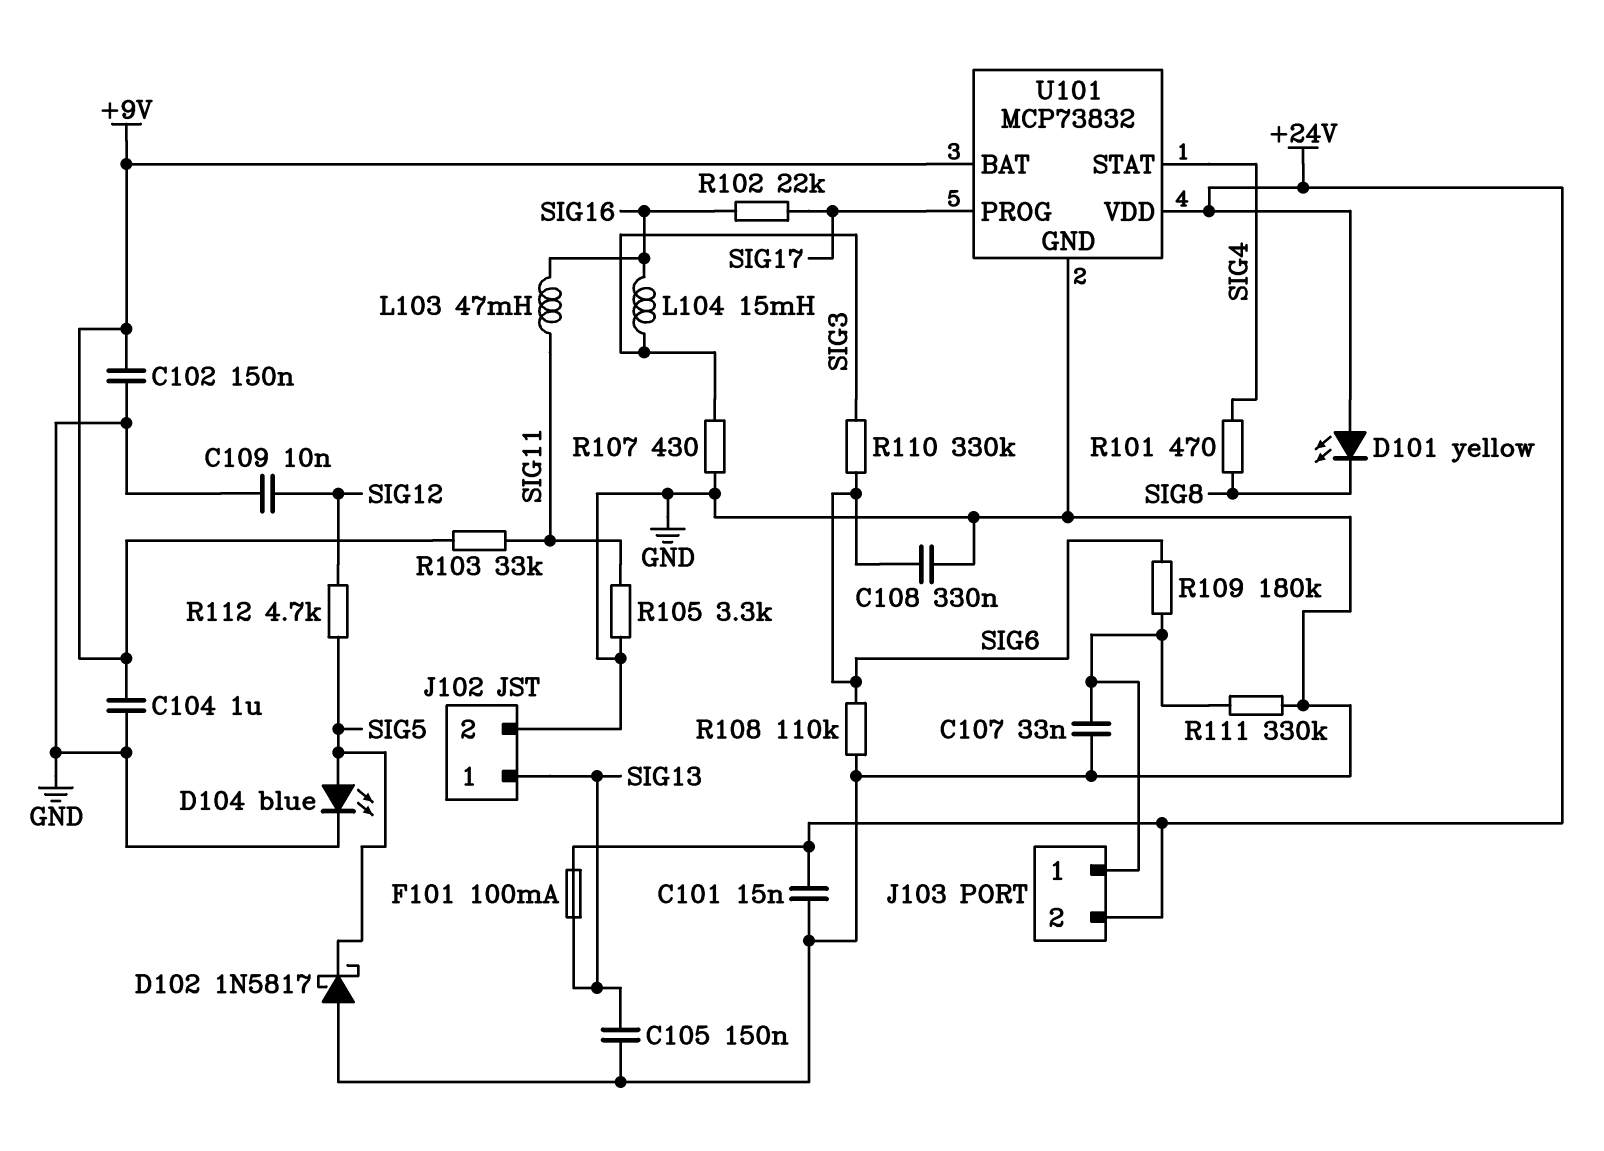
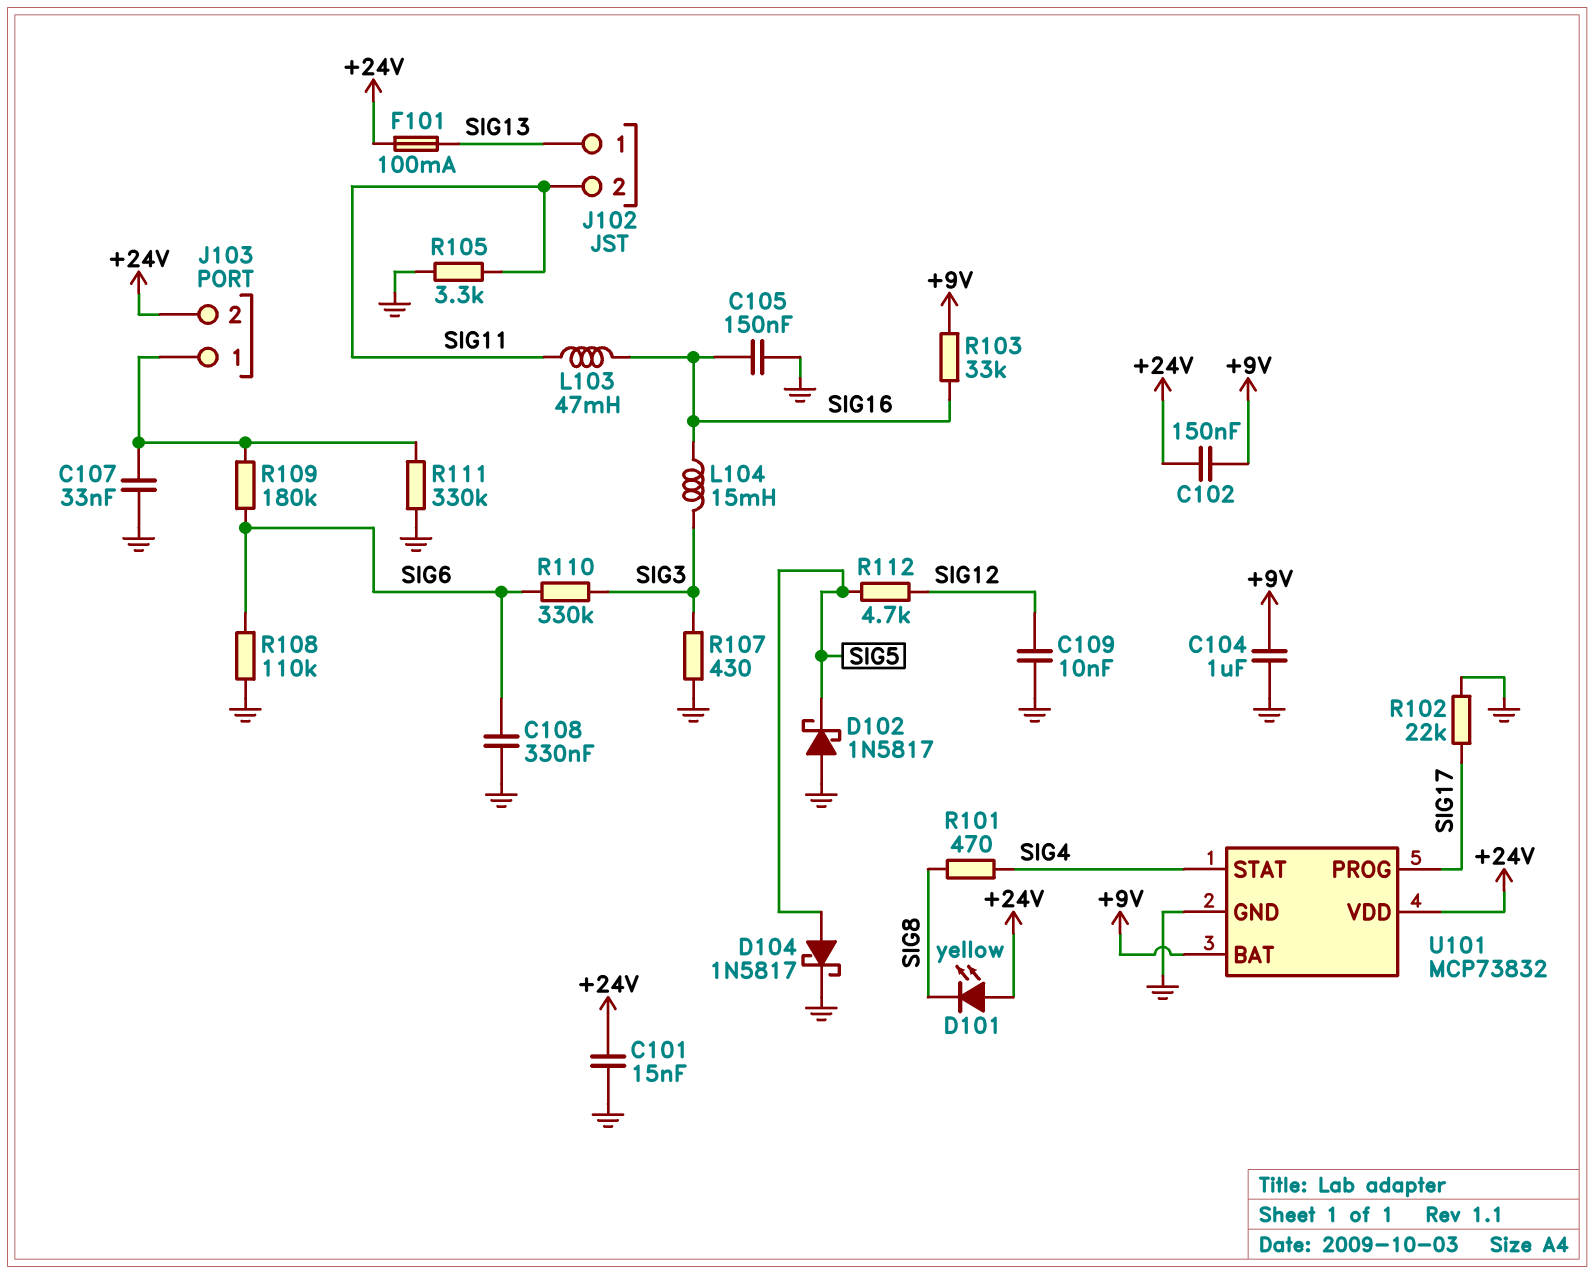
C102: 150nF (+9V, GND) -> 150nF (+9V, +24V)
C105: 150nF (GND, SIG13) -> 150nF (GND, SIG16)
D104: LED blue (A SIG5, K GND) -> schottky 1N5817 (A SIG5, K GND)
J102 pin 2: GND -> SIG11
R102: 22k (SIG16, SIG17) -> 22k (GND, SIG17)
R103: 33k (+9V, SIG11) -> 33k (+9V, SIG16)

